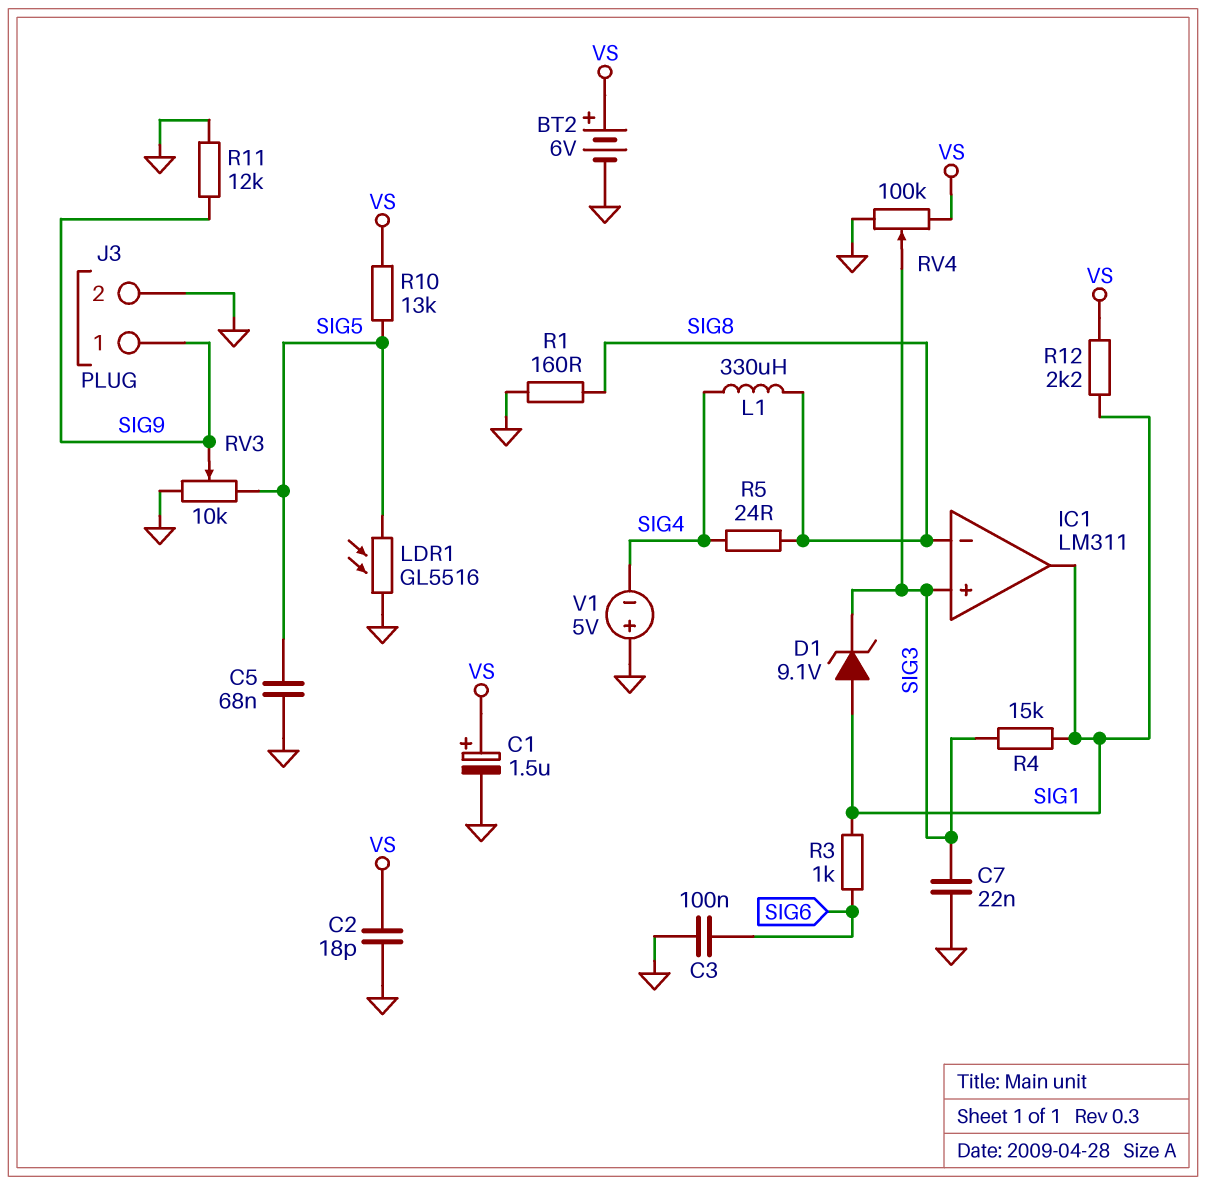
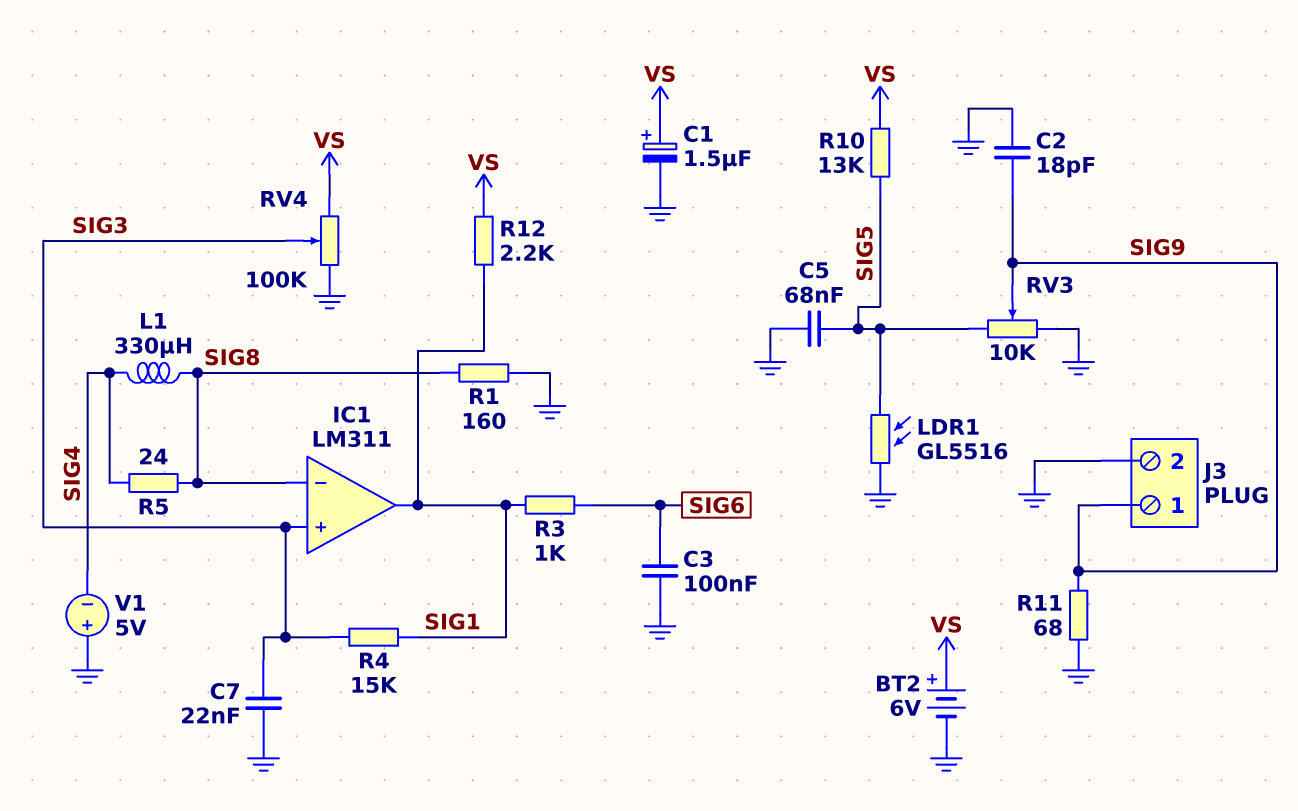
C2: 18pF (GND, VS) -> 18pF (GND, SIG9)
D1: zener 9.1V (A SIG1, K SIG3) -> none
R11: 12k (GND, SIG9) -> 68 (GND, SIG9)

